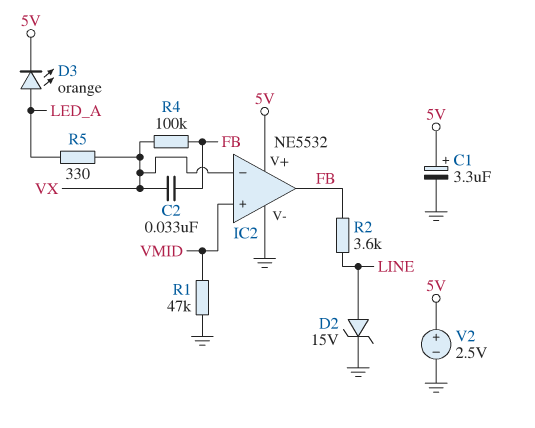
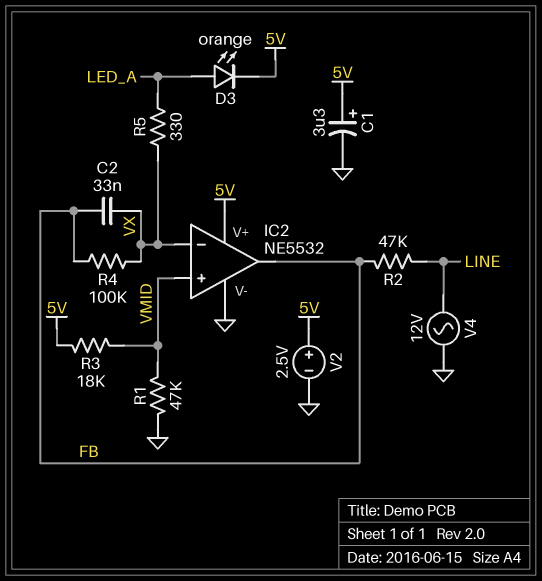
D2: zener 15V (A LINE, K GND) -> none
R2: 3.6k (FB, LINE) -> 47k (FB, LINE)
R3: none -> 18k (5V, VMID)
V4: none -> AC 12V (GND, LINE)

